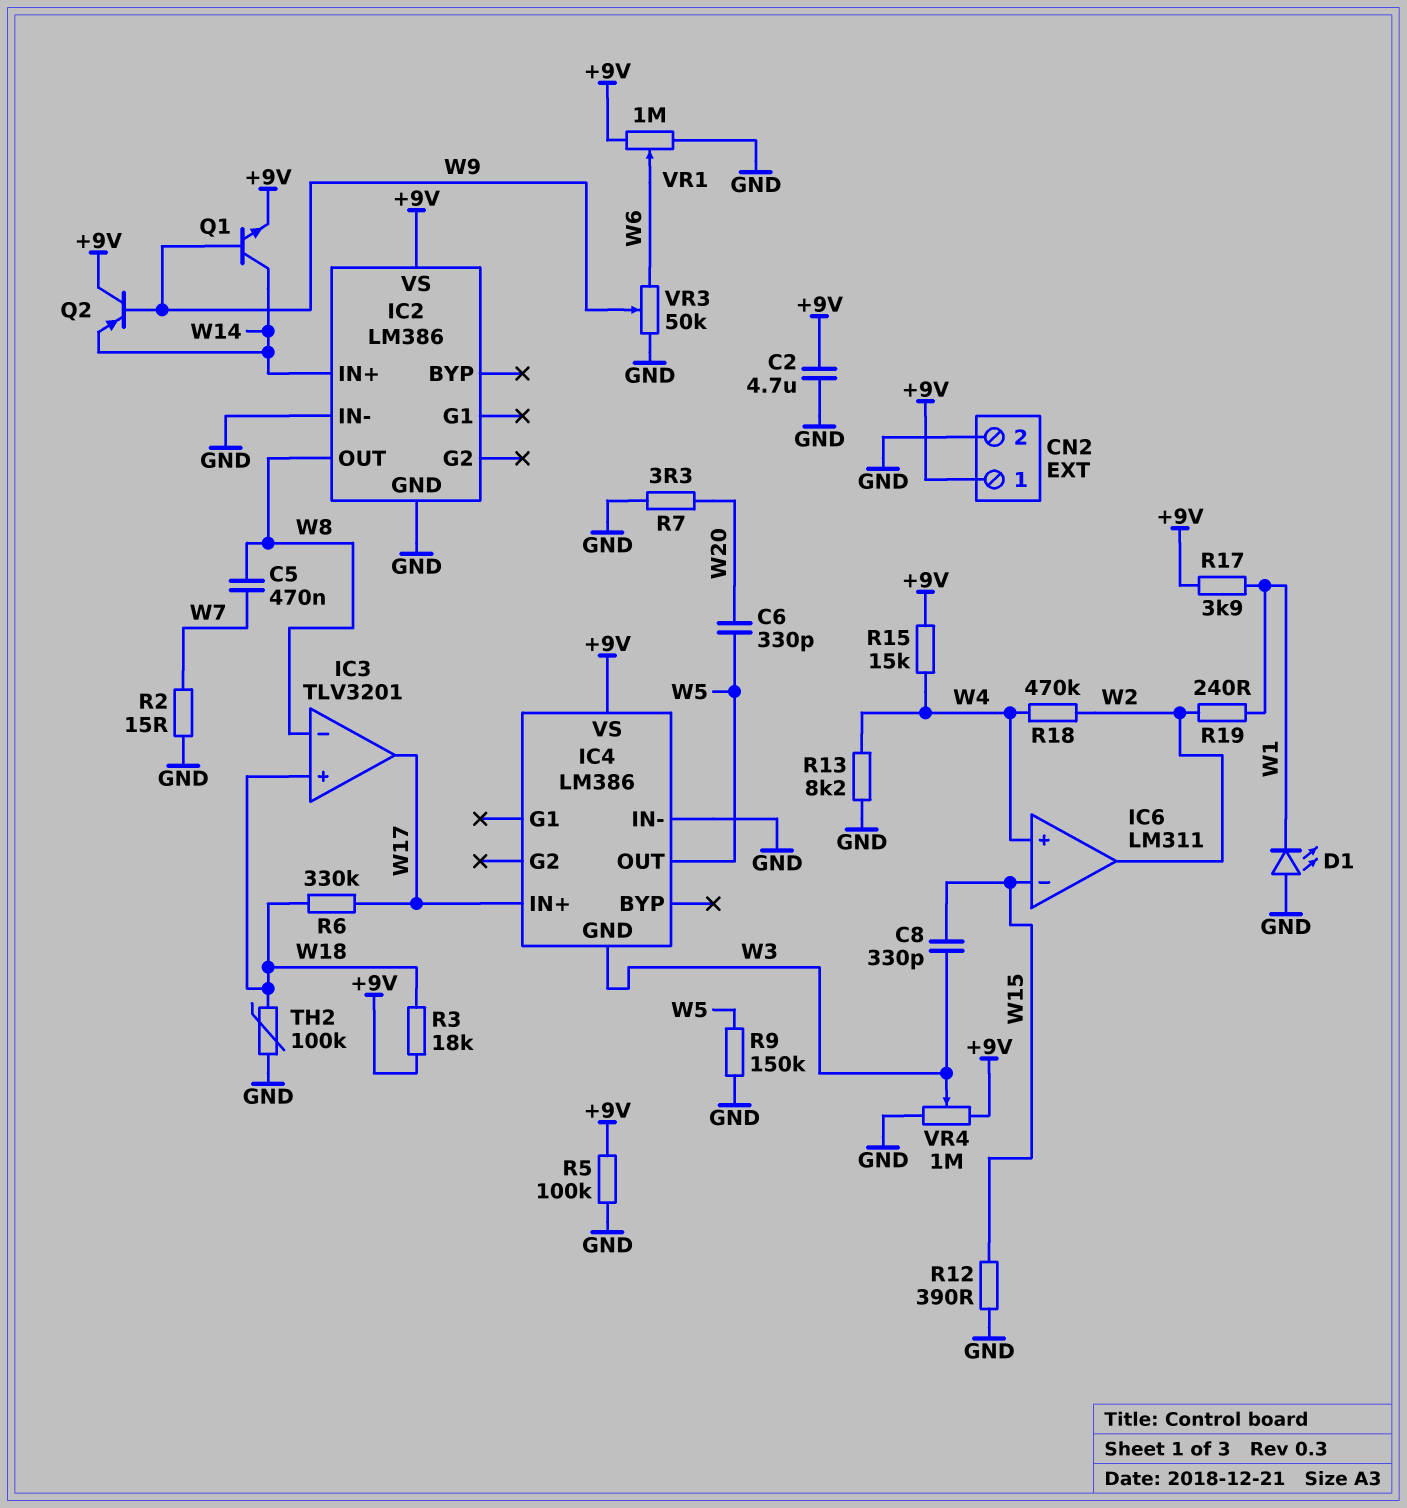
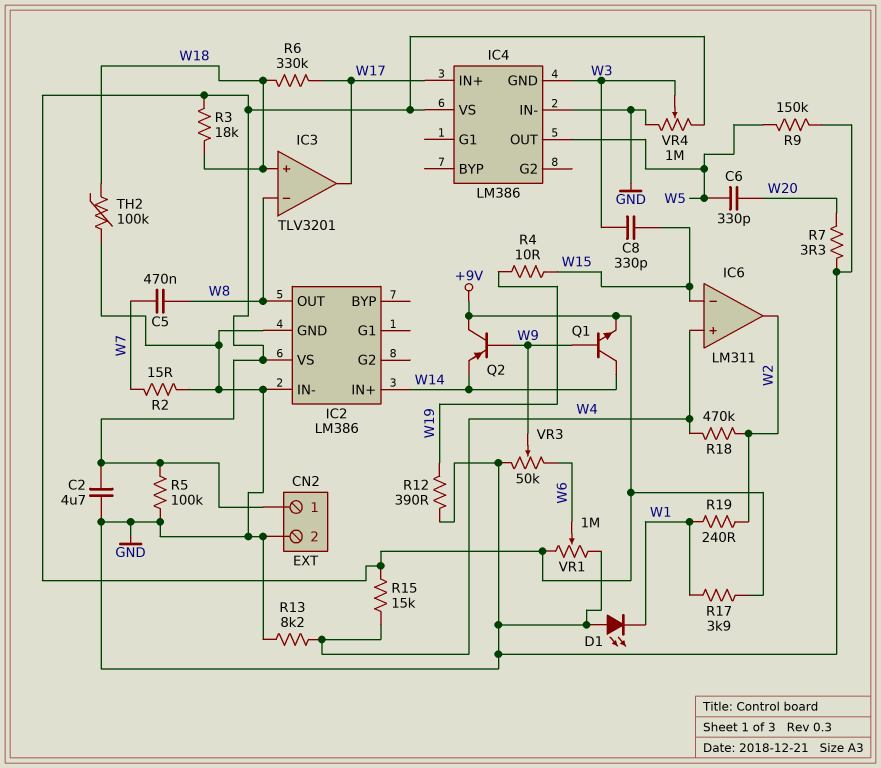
R4: none -> 10 (W15, W19)
R12: 390 (GND, W15) -> 390 (GND, W19)

